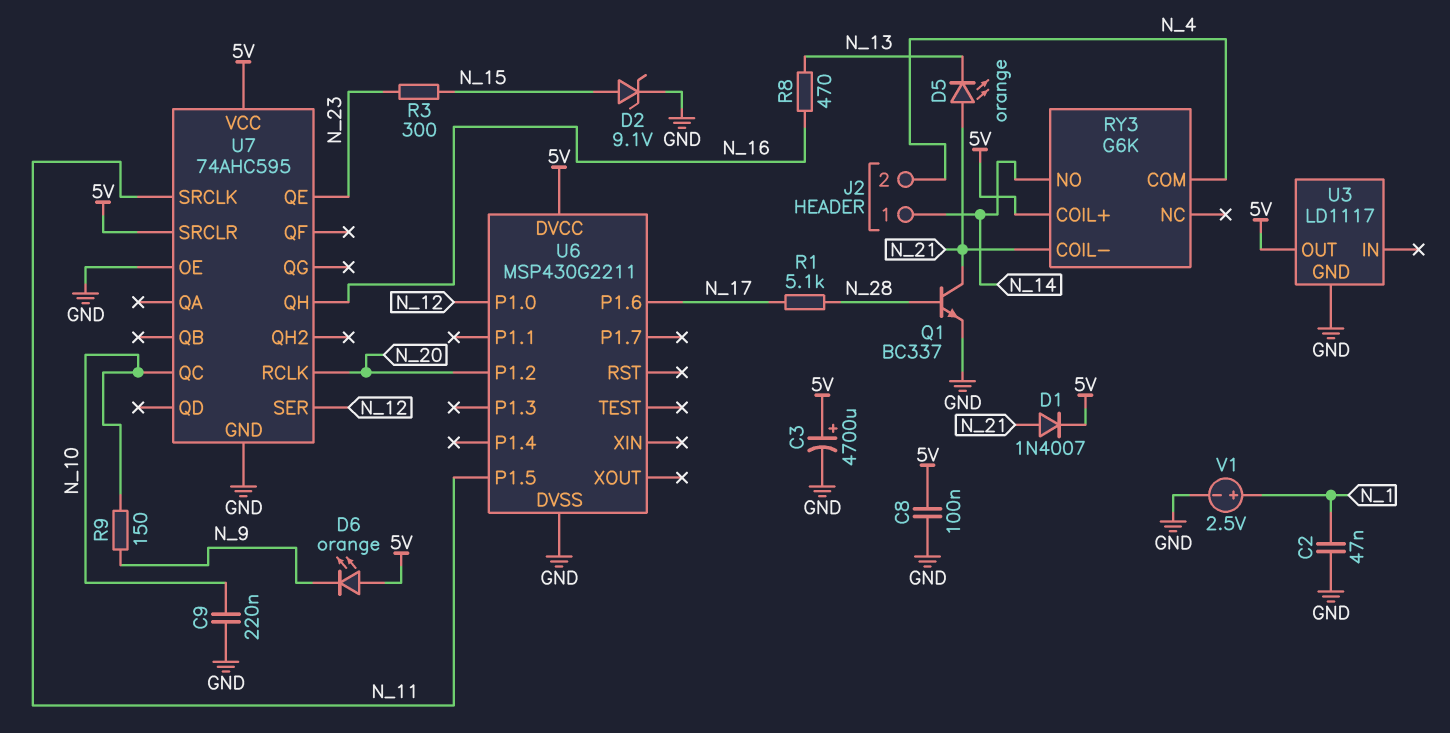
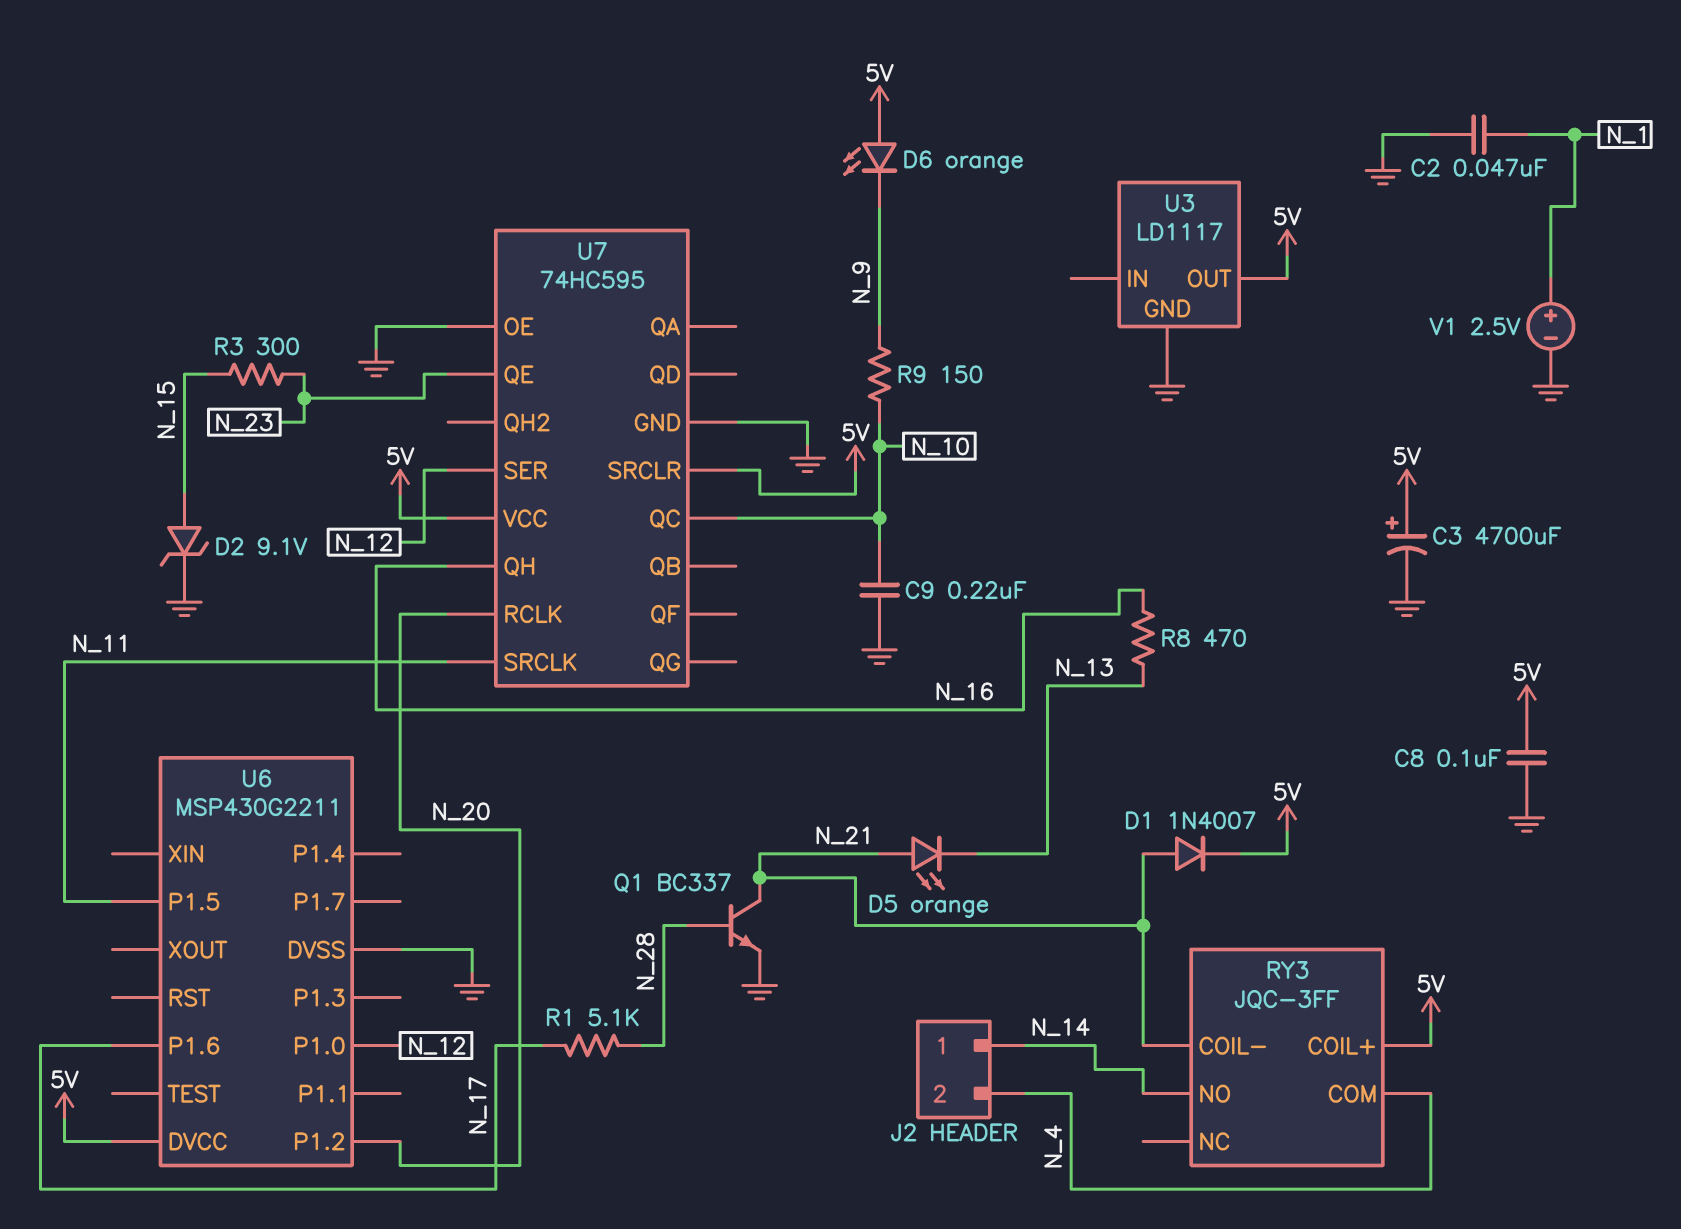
RY3: G6K -> JQC-3FF
U7: 74AHC595 -> 74HC595

